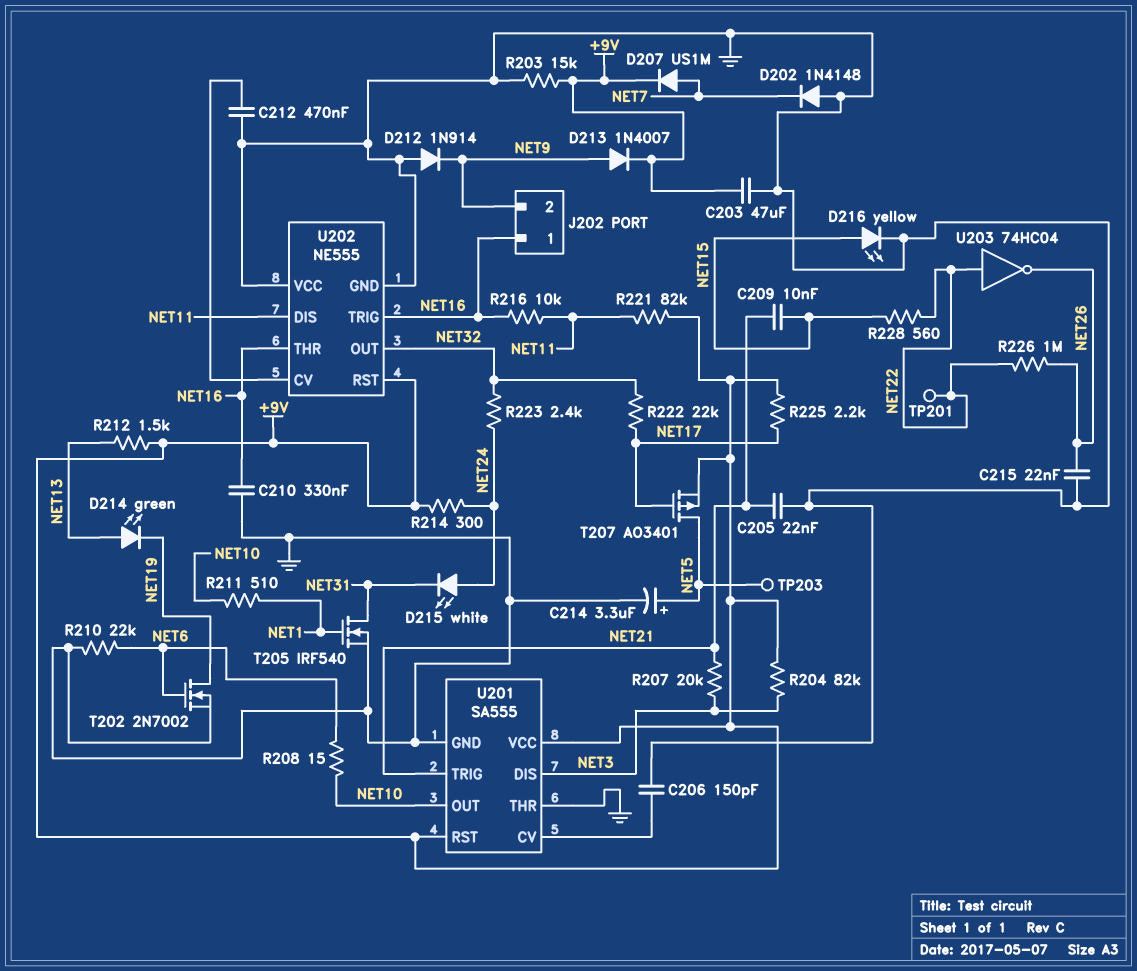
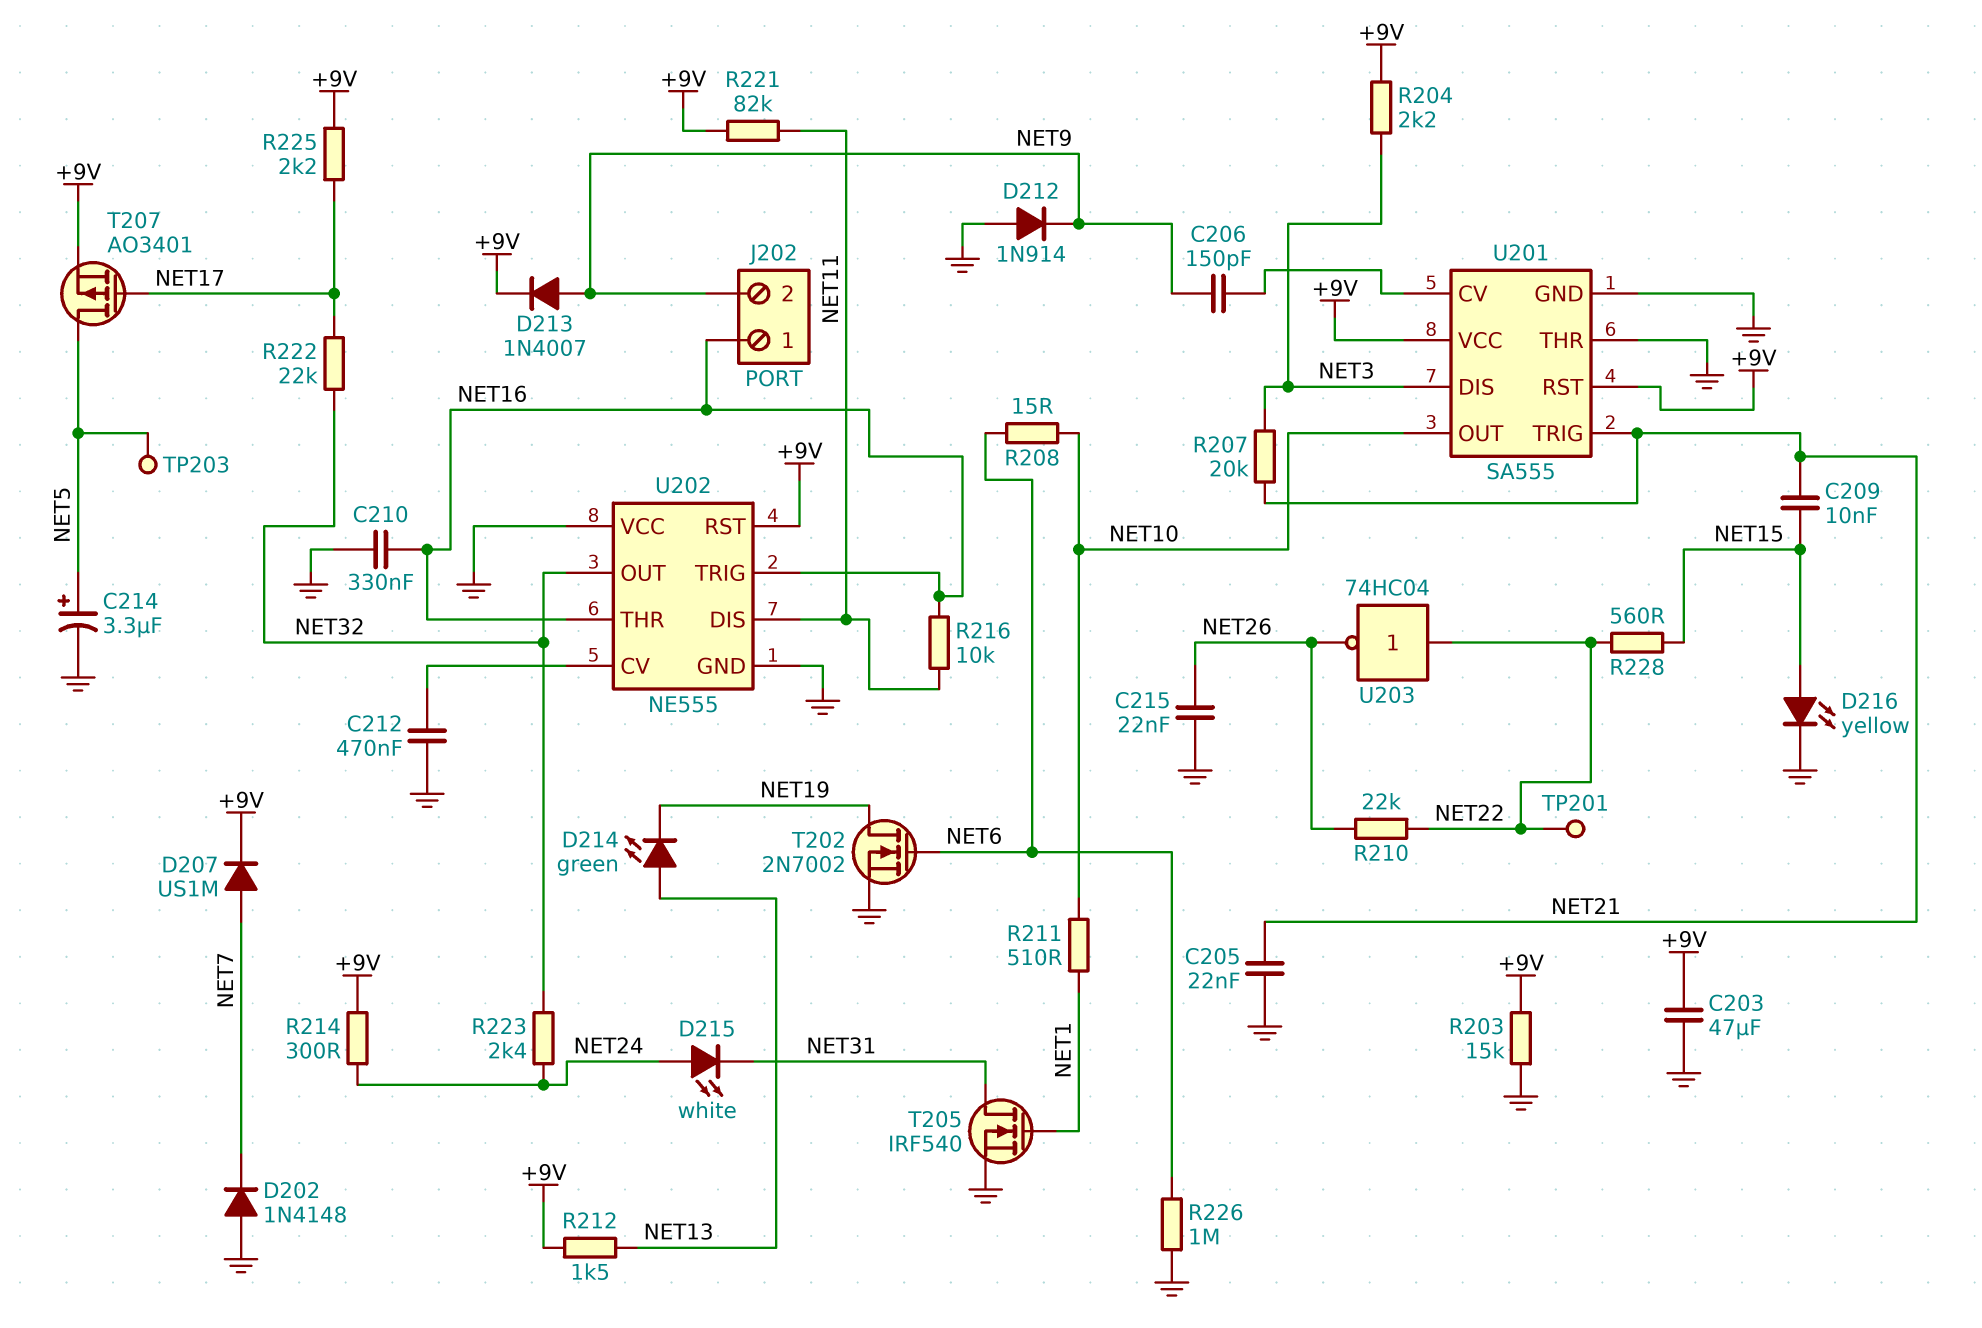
C206: 150pF (GND, U201/CV) -> 150pF (NET9, U201/CV)
R204: 82k (+9V, NET3) -> 2.2k (+9V, NET3)
R210: 22k (GND, NET6) -> 22k (NET22, NET26)
R226: 1M (NET22, NET26) -> 1M (GND, NET6)

